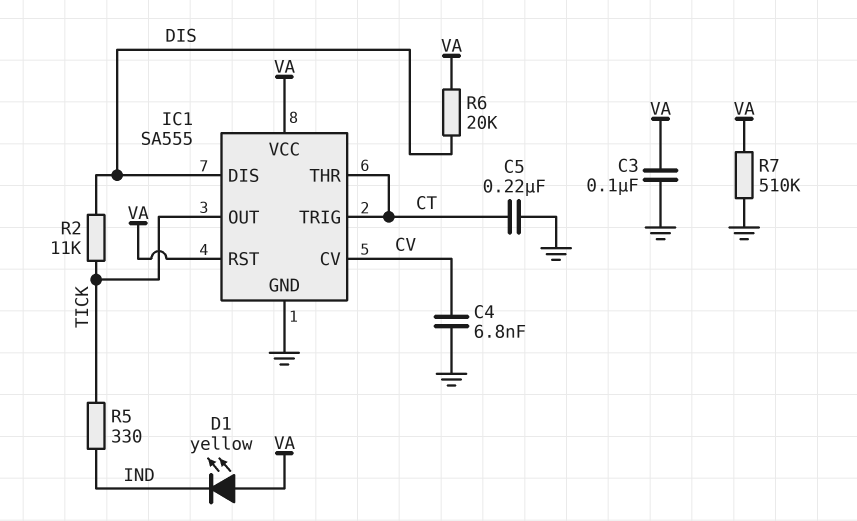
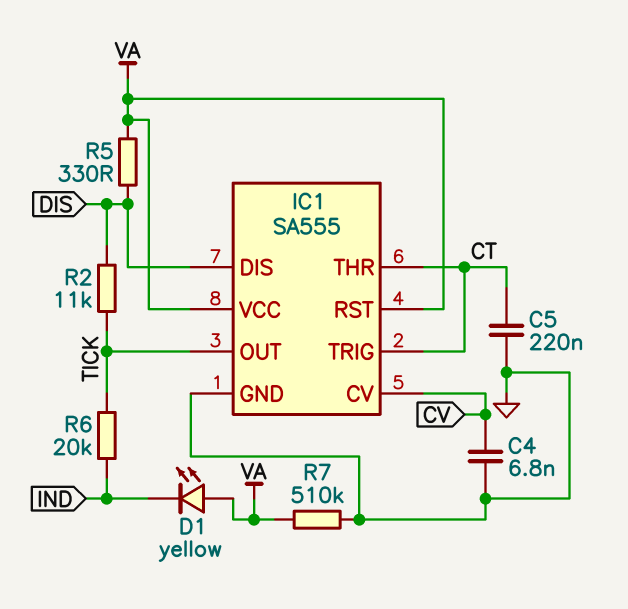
C3: 100nF (GND, VA) -> none
R5: 330 (IND, TICK) -> 330 (DIS, VA)
R6: 20k (DIS, VA) -> 20k (IND, TICK)

